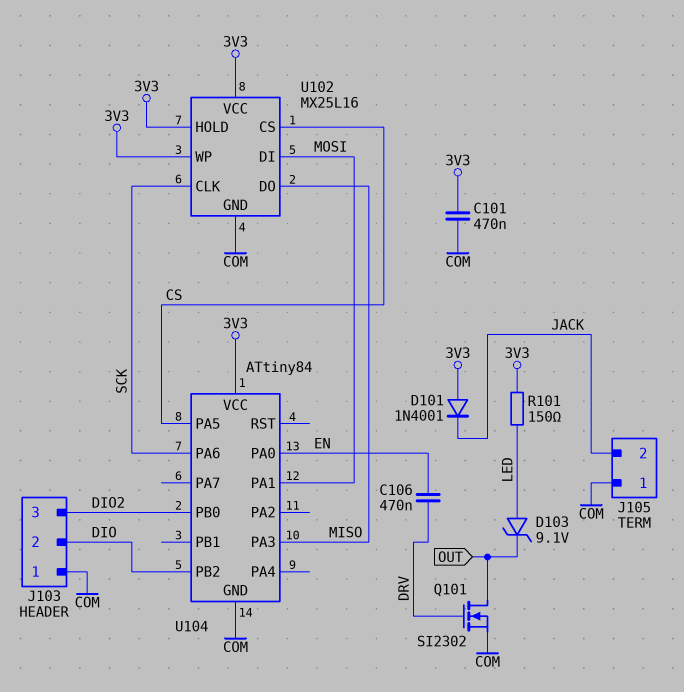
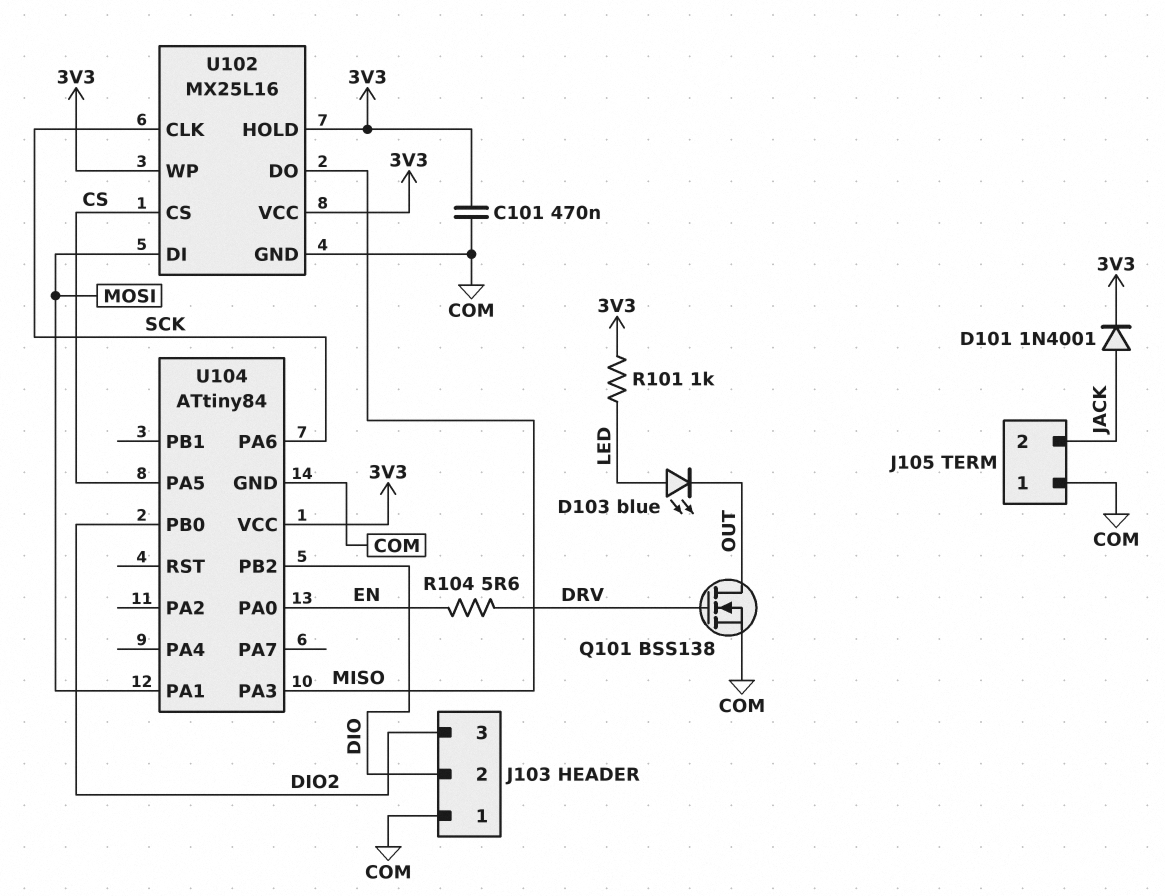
C106: 470nF (DRV, EN) -> none
D101: diode 1N4001 (A 3V3, K JACK) -> diode 1N4001 (A JACK, K 3V3)
D103: zener 9.1V (A LED, K OUT) -> LED blue (A LED, K OUT)
Q101: NMOS SI2302 (G DRV, D OUT, S COM) -> NMOS BSS138 (G DRV, D OUT, S COM)
R101: 150 (3V3, LED) -> 1k (3V3, LED)
R104: none -> 5.6 (DRV, EN)

